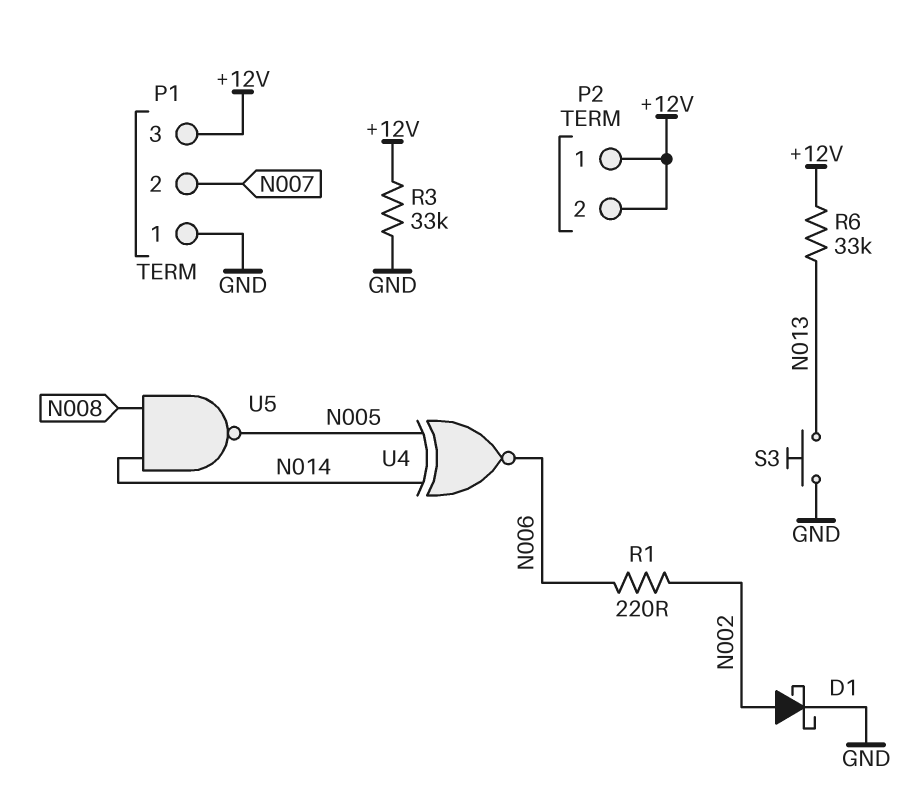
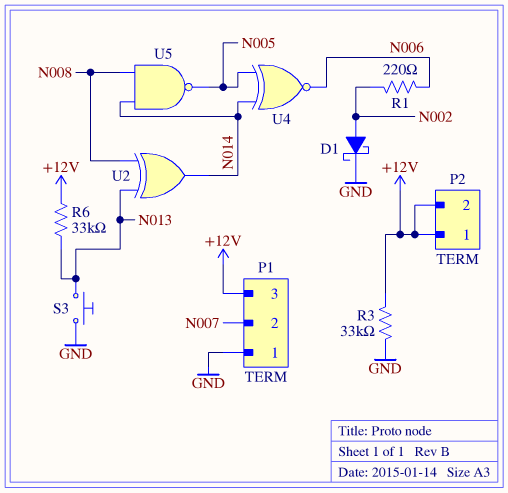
U2: none -> XOR (in N008, in N013, out N014)

